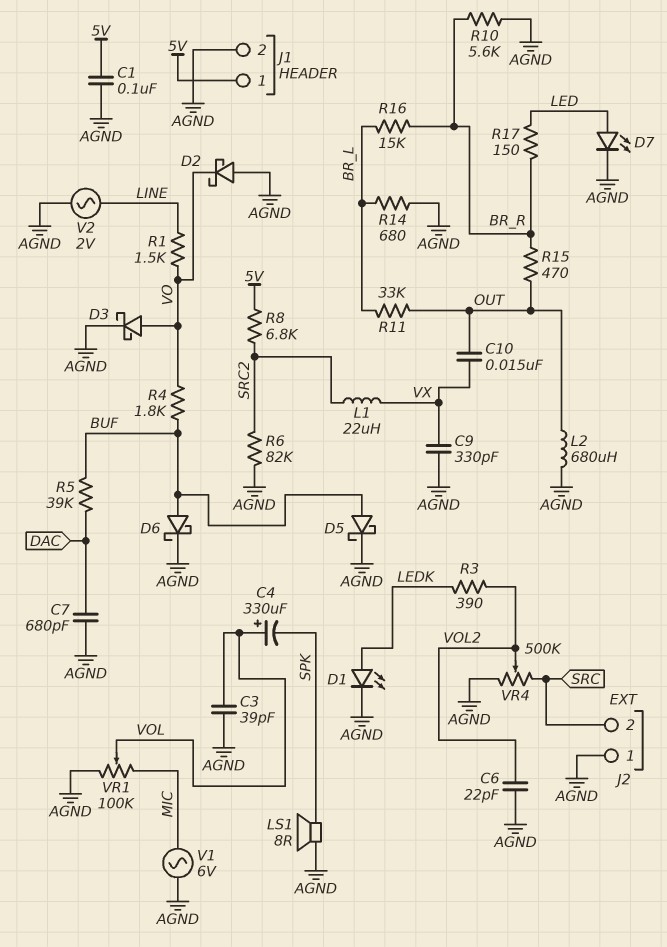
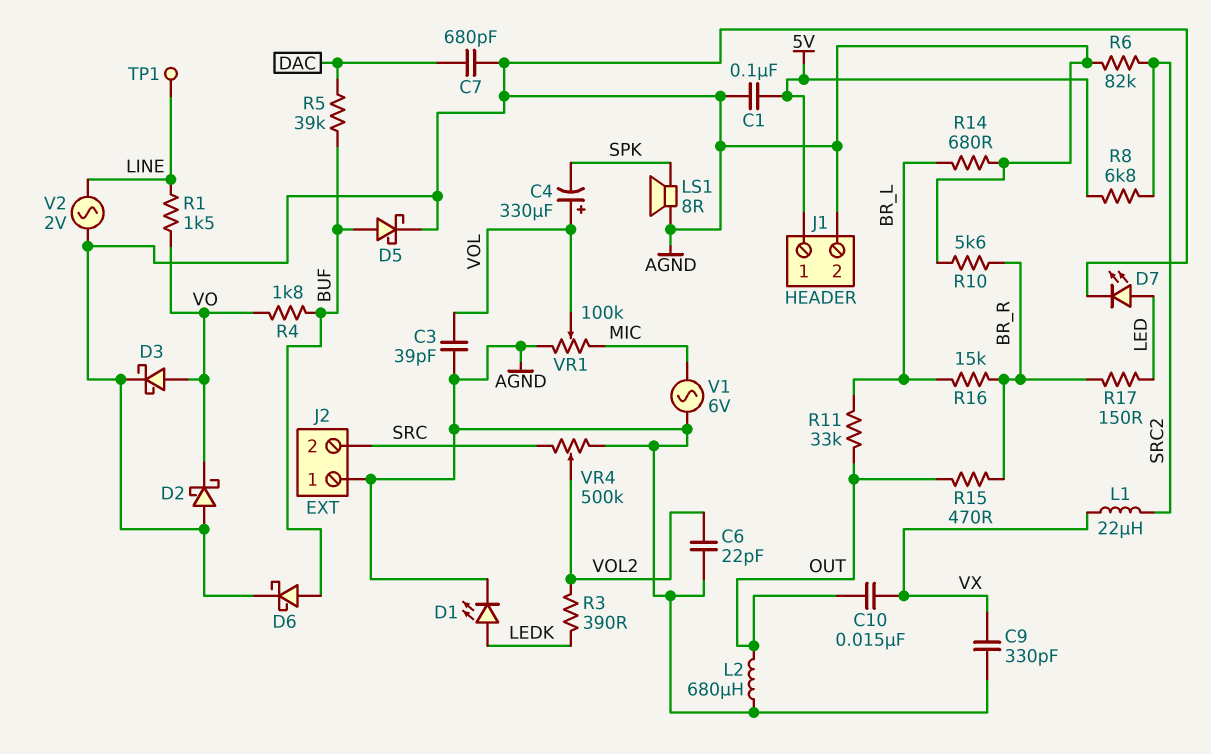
TP1: none -> test point (LINE)

